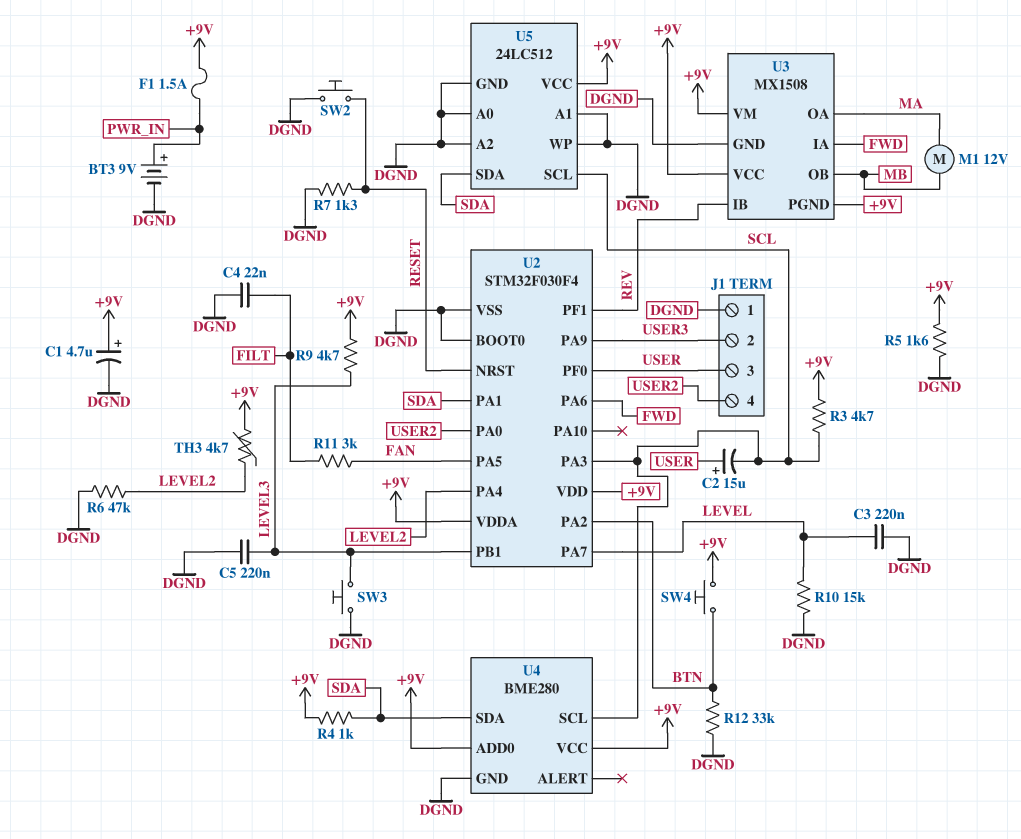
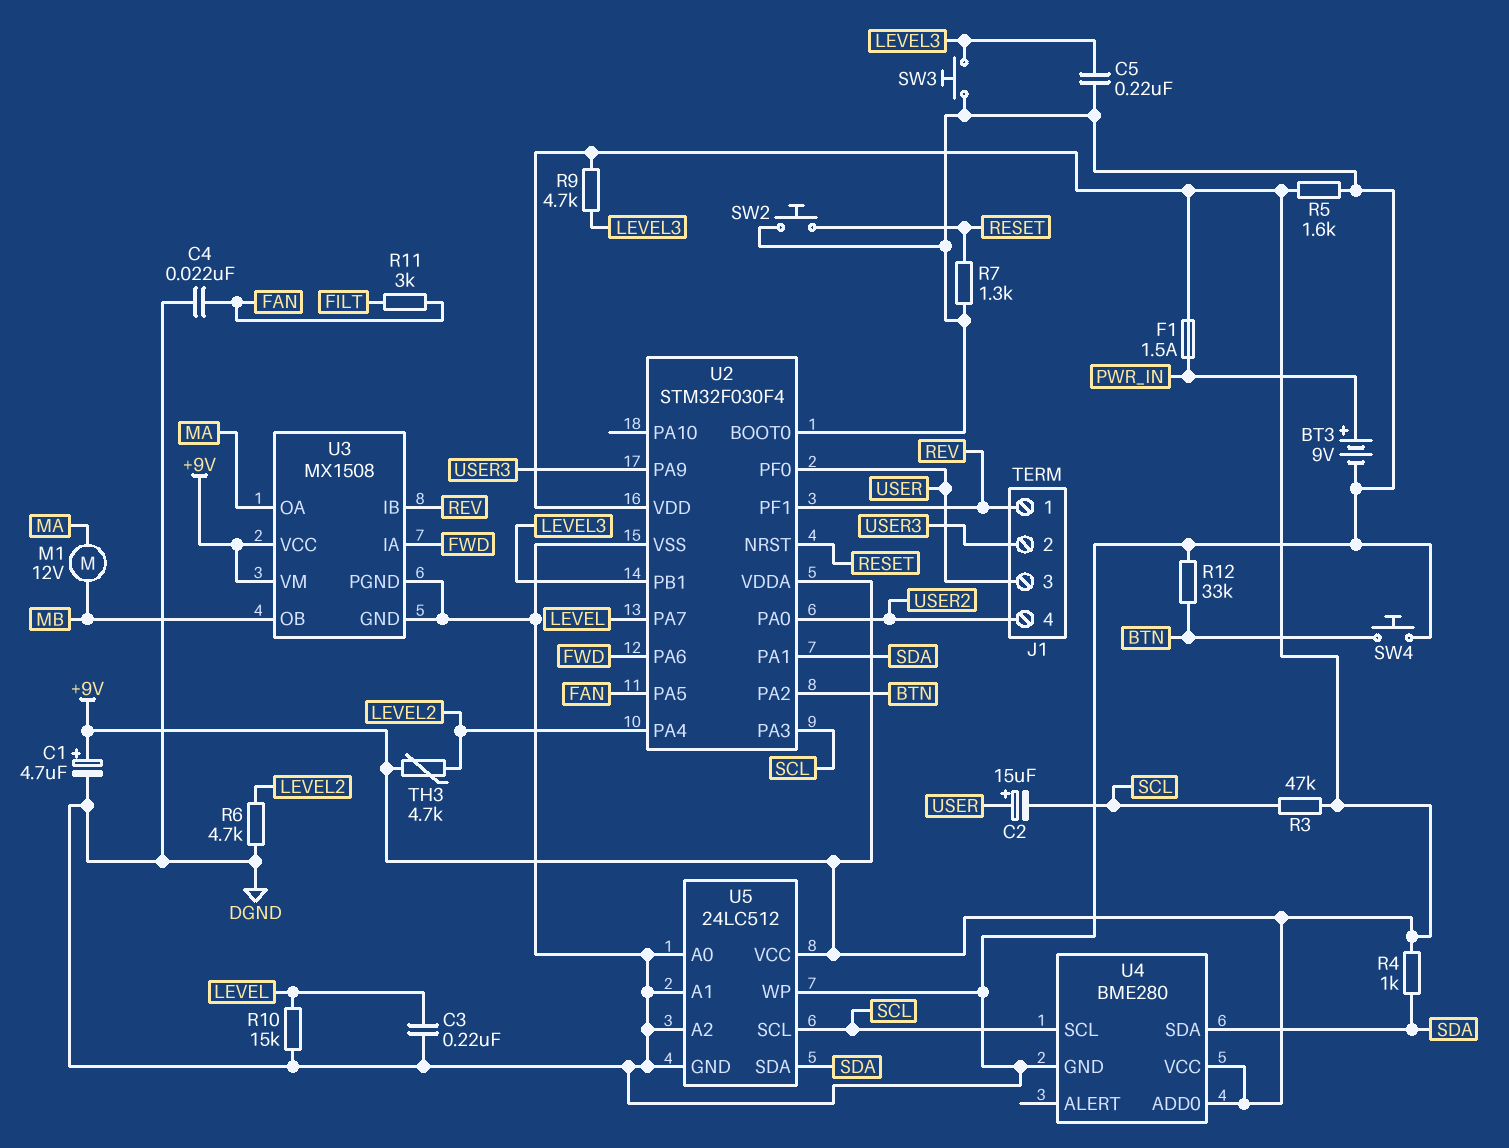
C4: 22nF (DGND, FILT) -> 22nF (DGND, FAN)
J1 pin 1: DGND -> REV
R3: 4.7k (+9V, SCL) -> 47k (+9V, SCL)
R6: 47k (DGND, LEVEL2) -> 4.7k (DGND, LEVEL2)
SW4: button (+9V, BTN) -> button (BTN, DGND)
U3 pin PGND: +9V -> DGND

